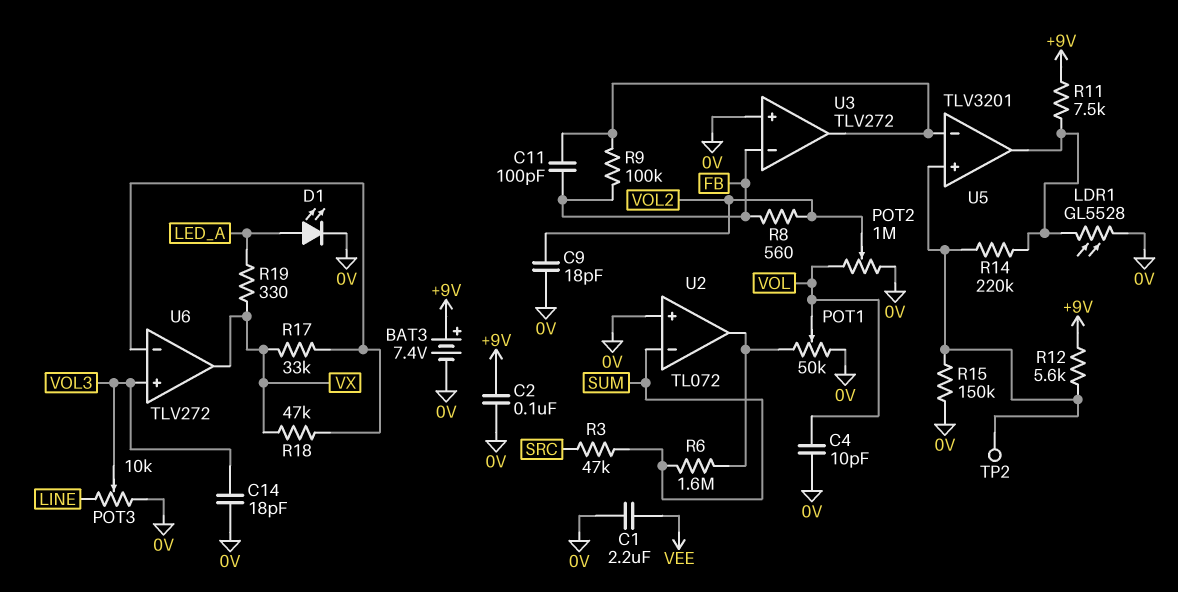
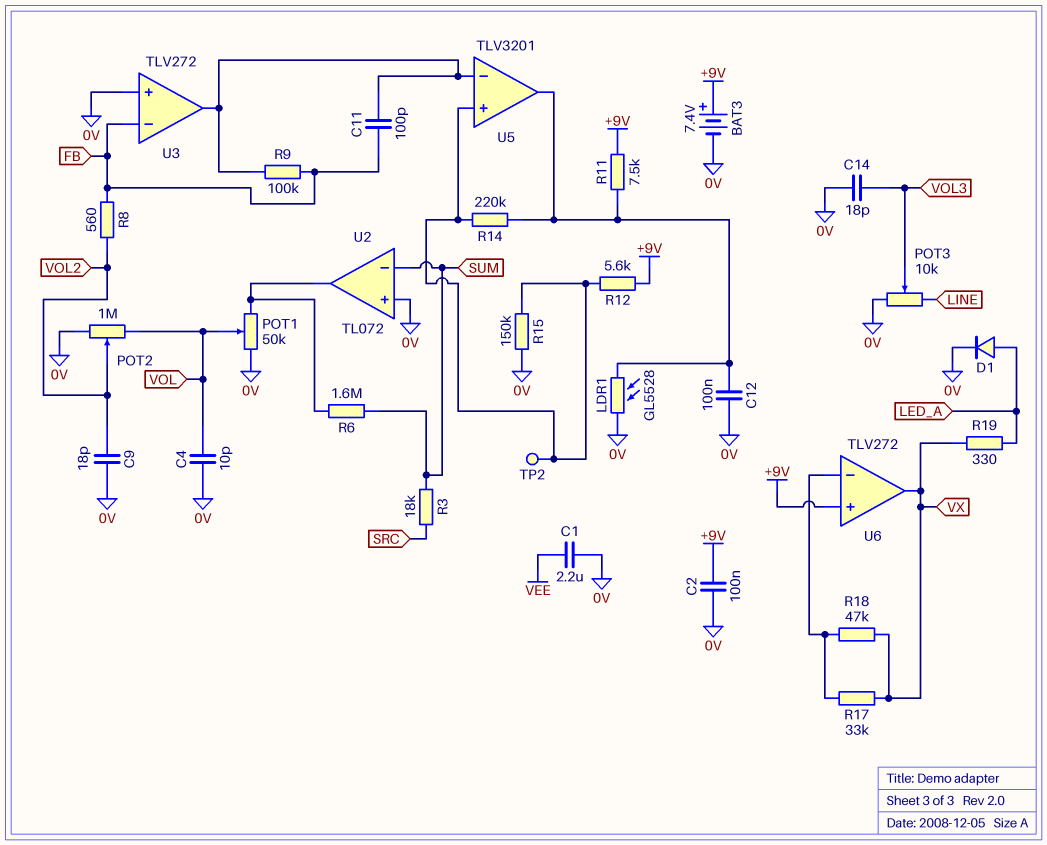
C12: none -> 100nF (0V, U5/out)
D1: LED (A LED_A, K 0V) -> diode (A LED_A, K 0V)
R3: 47k (SRC, SUM) -> 18k (SRC, SUM)
U6 pin in+: VOL3 -> +9V

